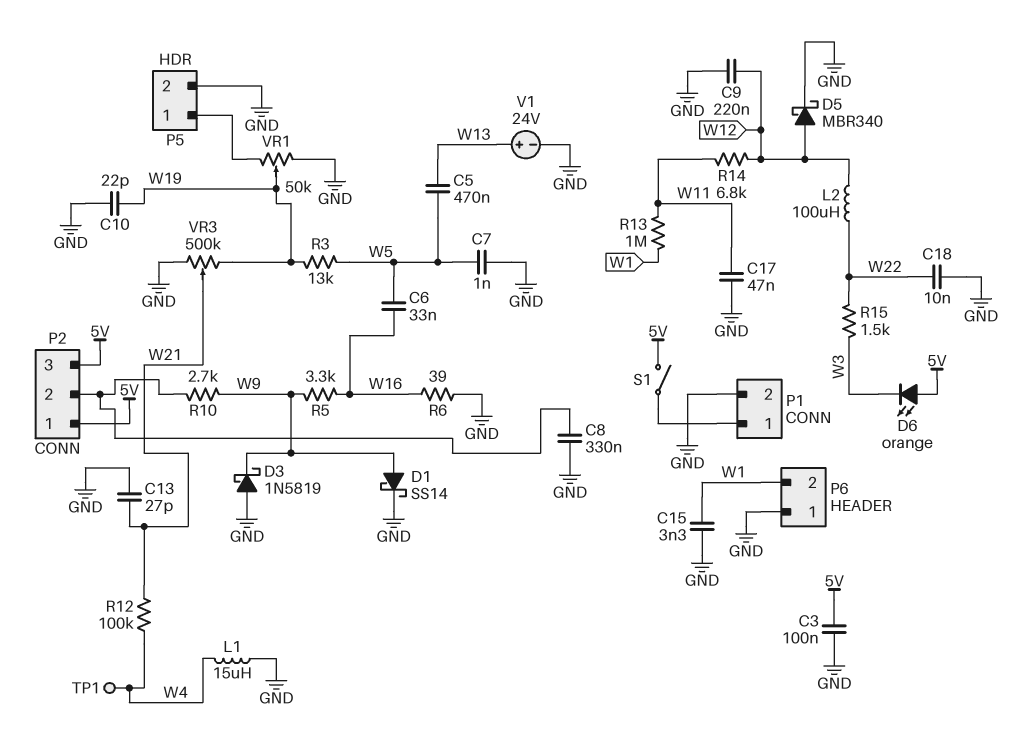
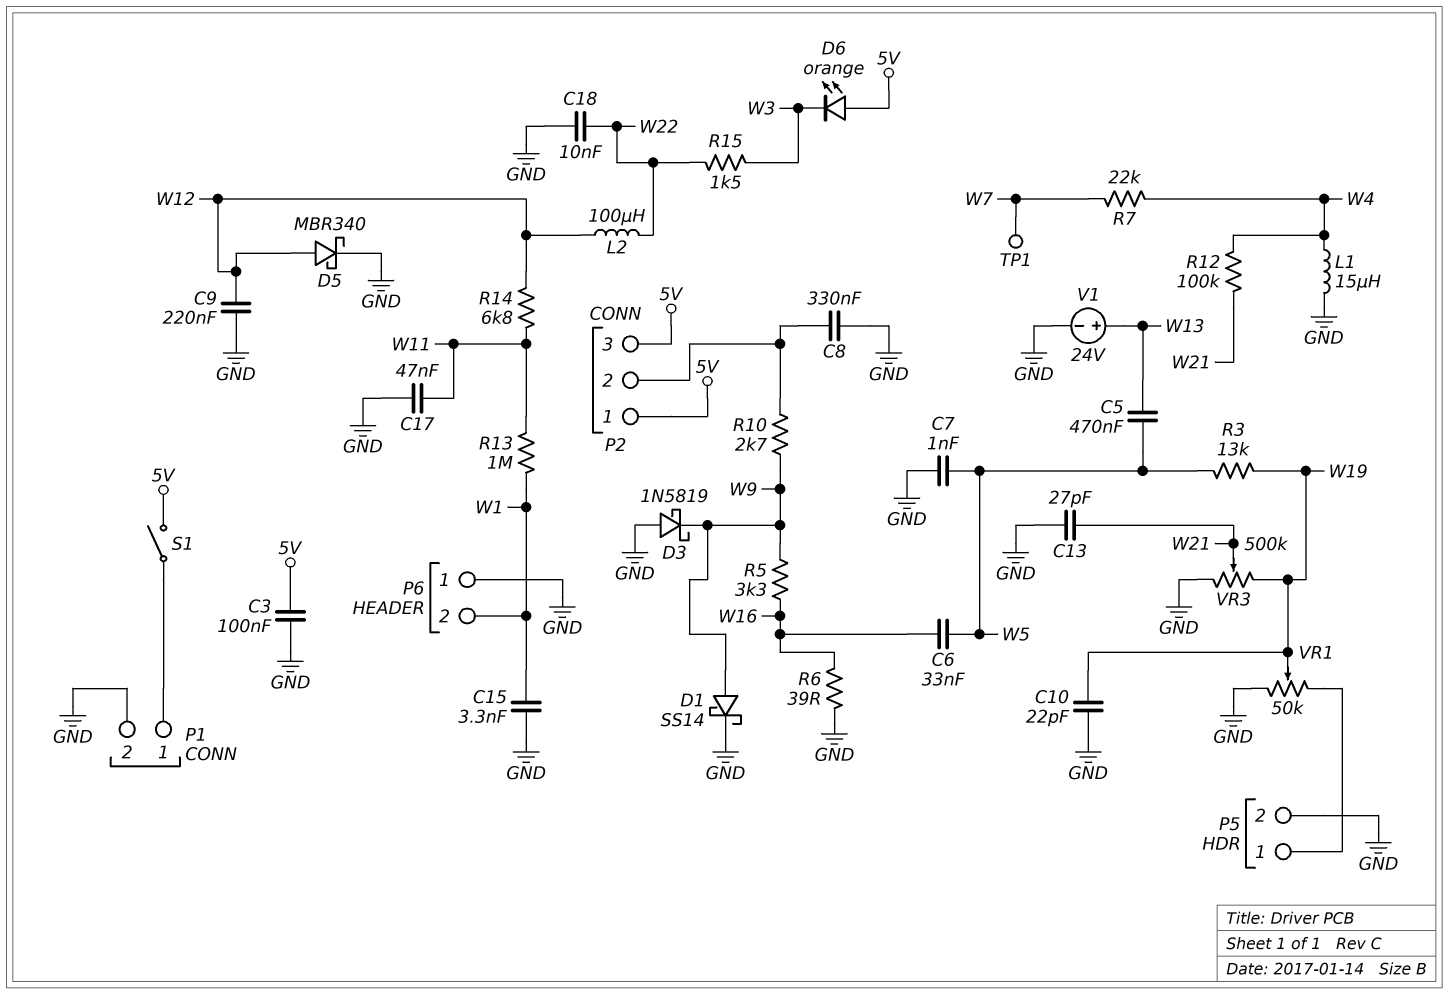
R7: none -> 22k (W4, W7)
TP1: test point (W4) -> test point (W7)

